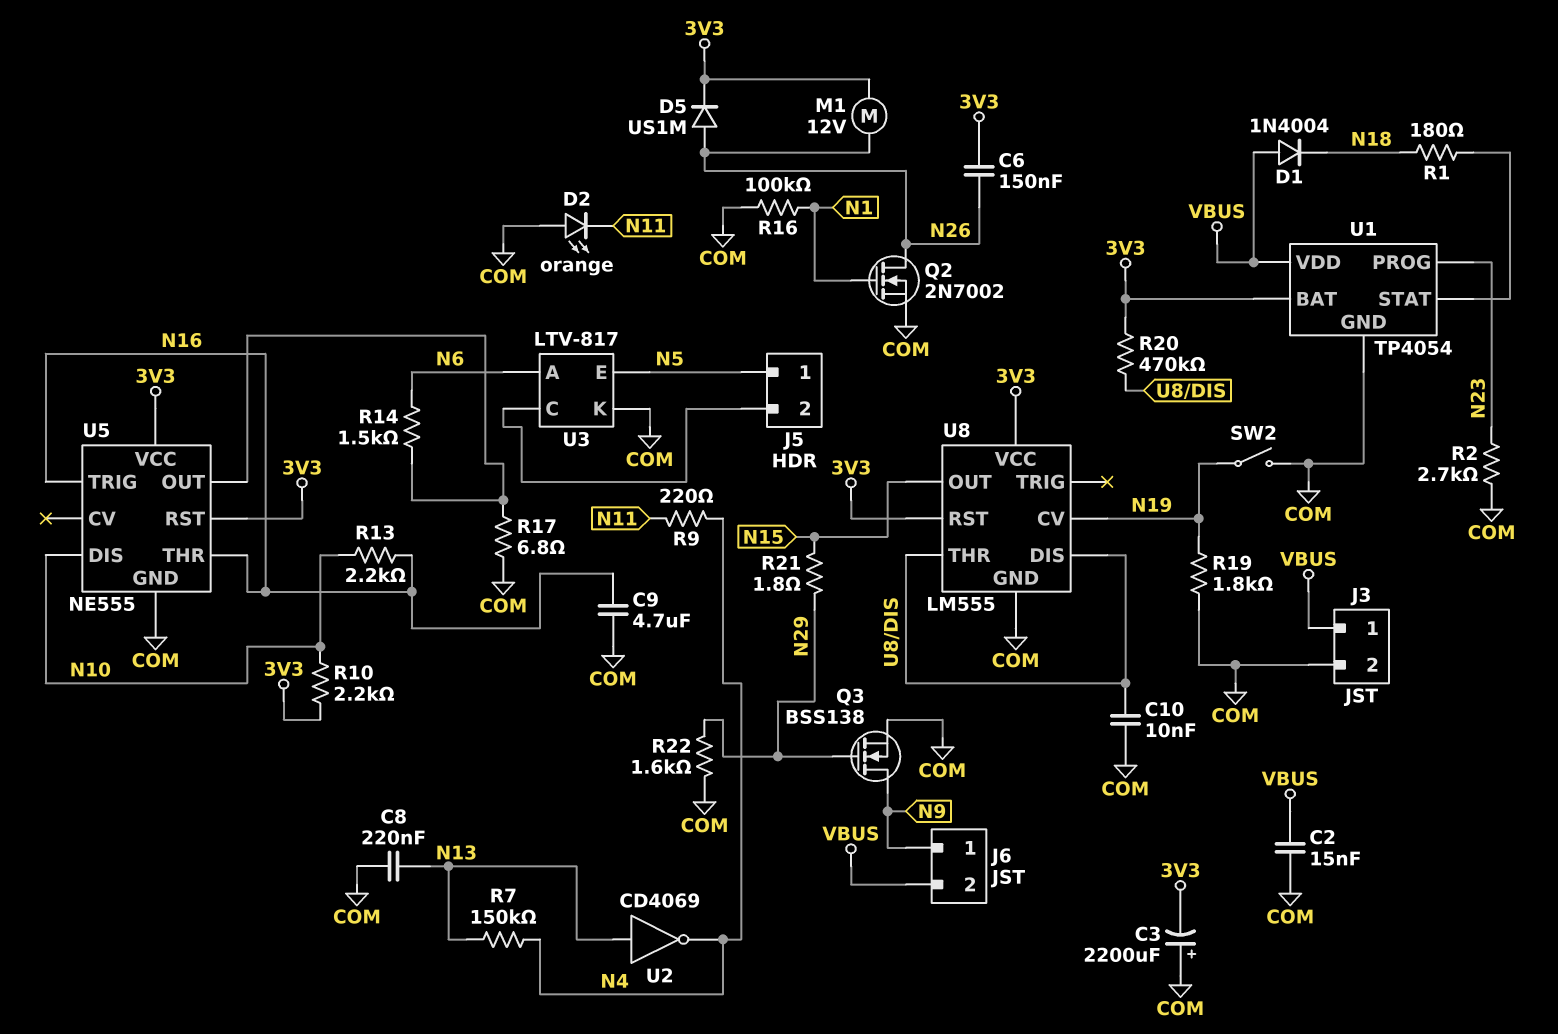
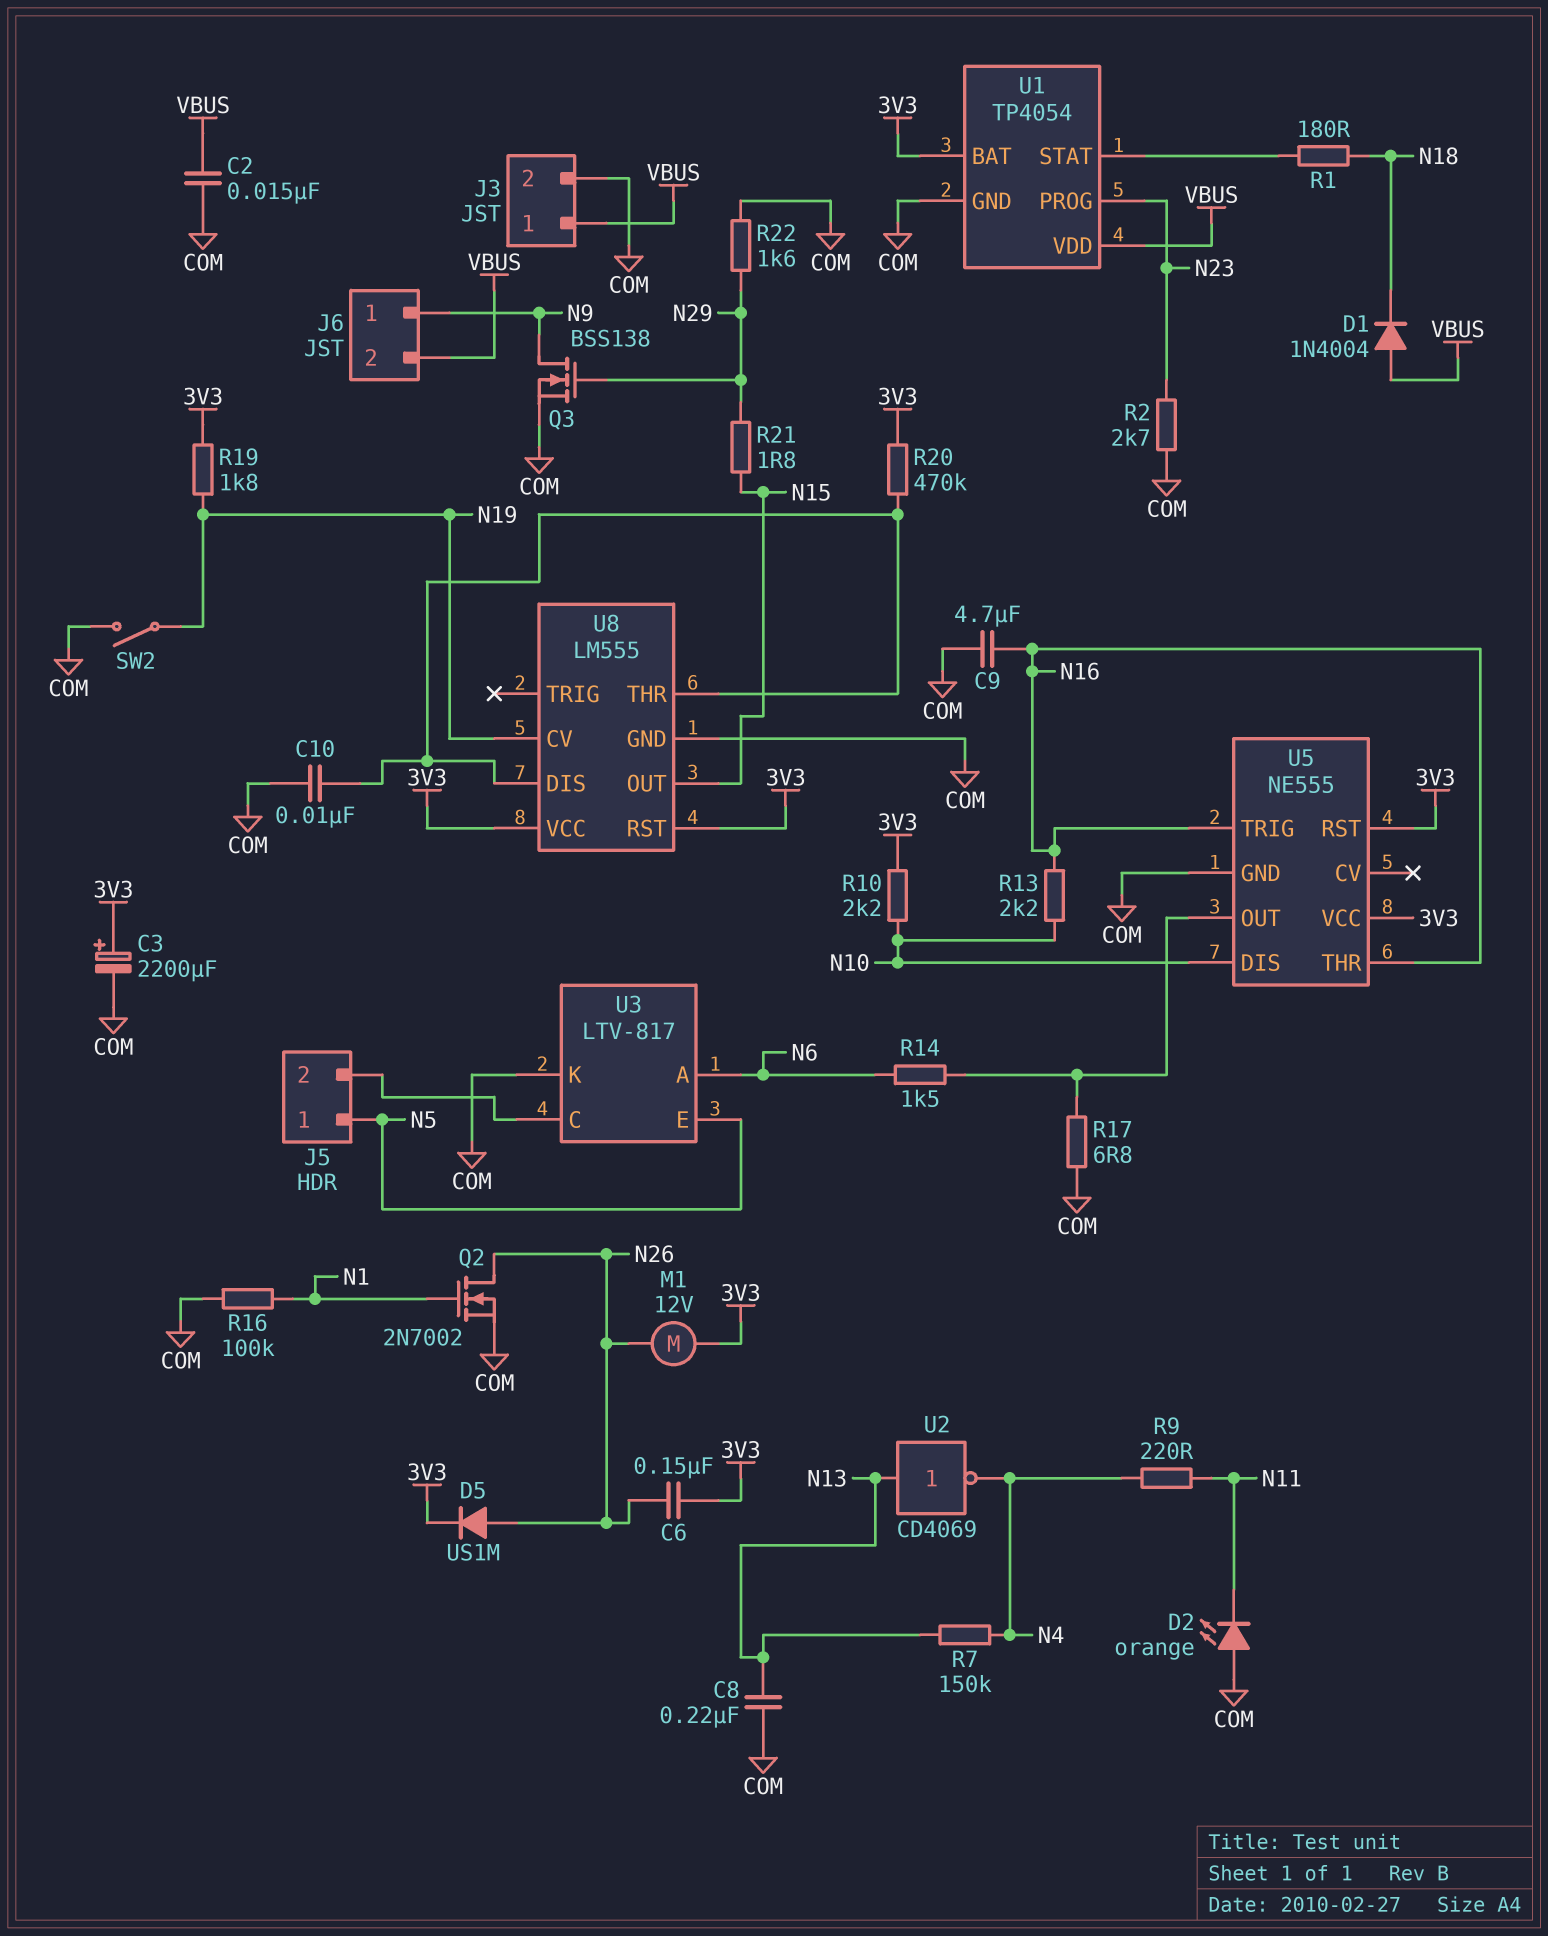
C3: 2200uF (plus COM, minus 3V3) -> 2200uF (plus 3V3, minus COM)
R19: 1.8k (COM, N19) -> 1.8k (3V3, N19)

